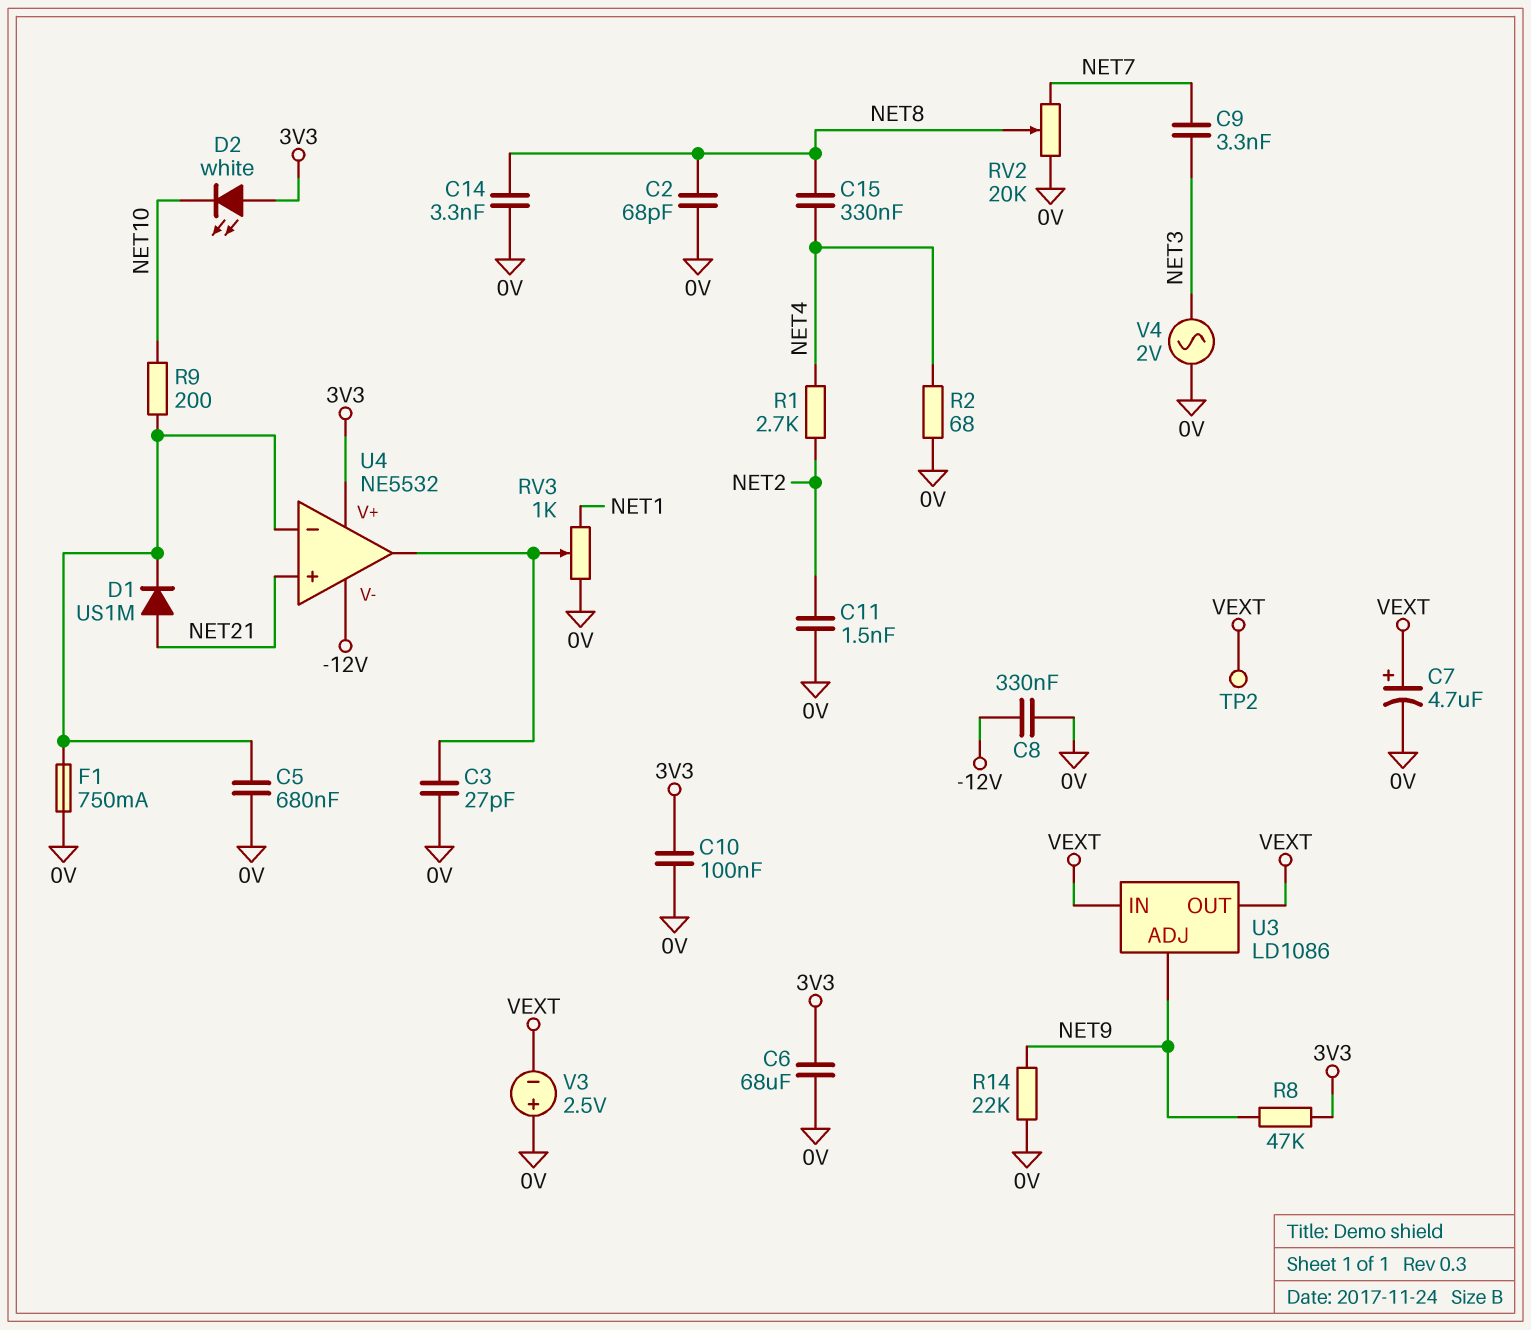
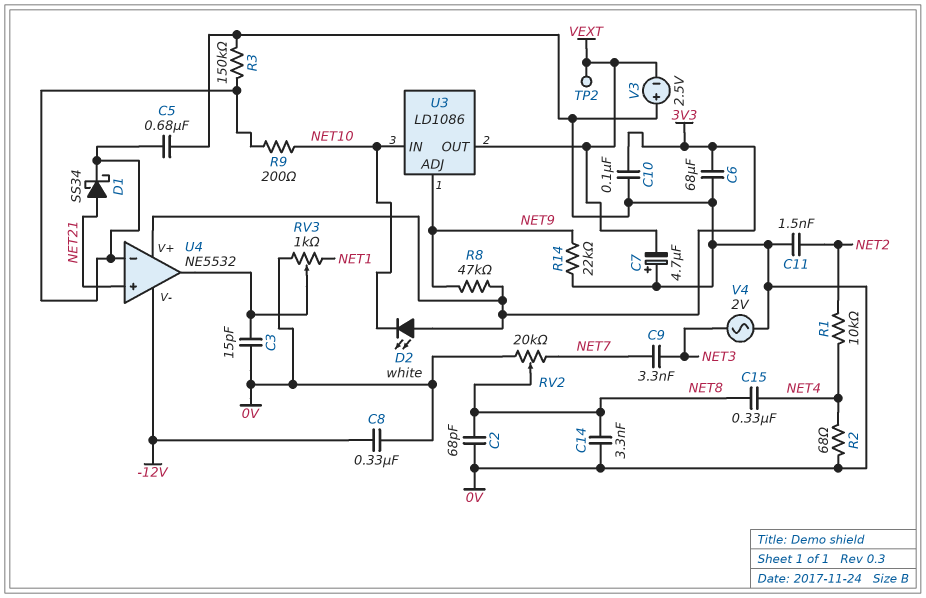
C3: 27pF (0V, U4/out) -> 15pF (0V, U4/out)
C7: 4.7uF (plus VEXT, minus 0V) -> 4.7uF (plus 0V, minus VEXT)
D1: diode US1M (A NET21, K U4/in-) -> schottky SS34 (A NET21, K U4/in-)
F1: 750mA (0V, U4/in-) -> none
R1: 2.7k (NET2, NET4) -> 10k (NET2, NET4)
R3: none -> 150k (0V, U4/in-)
U3 pin IN: VEXT -> NET10

